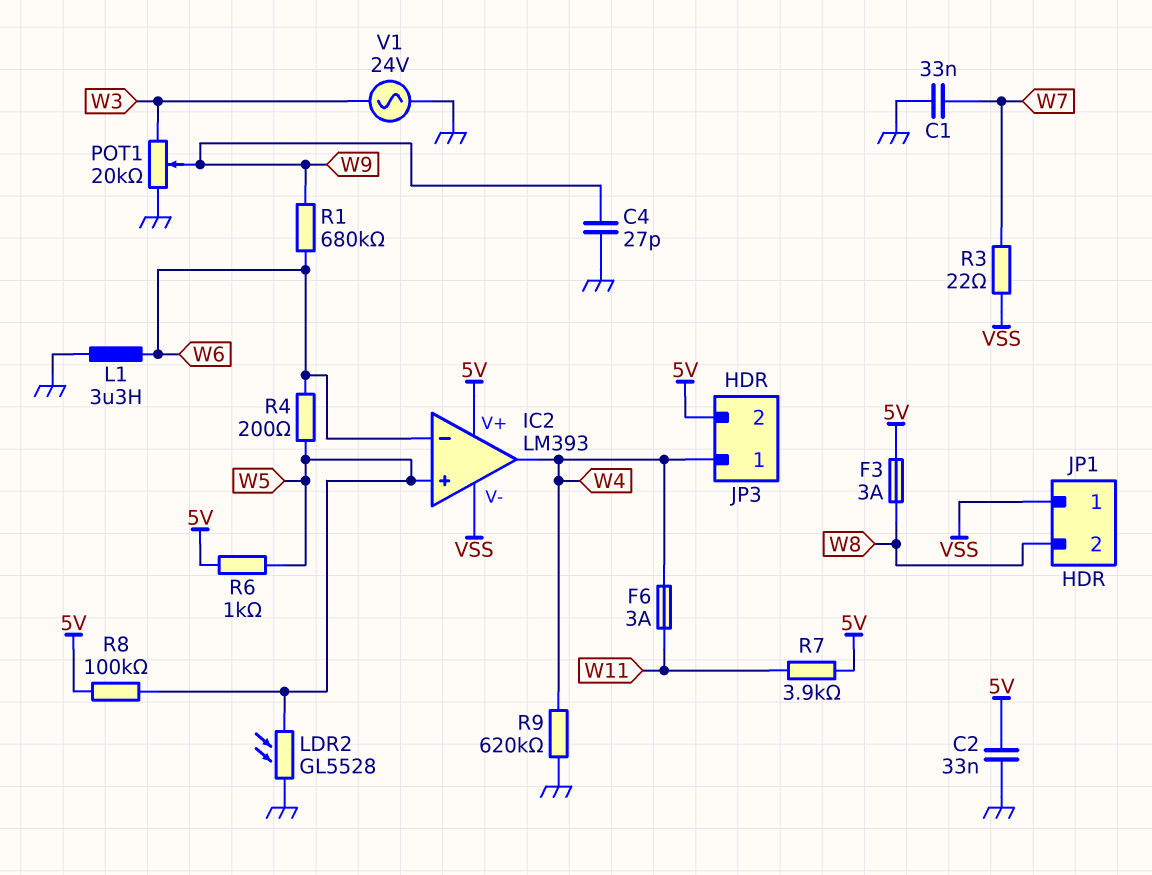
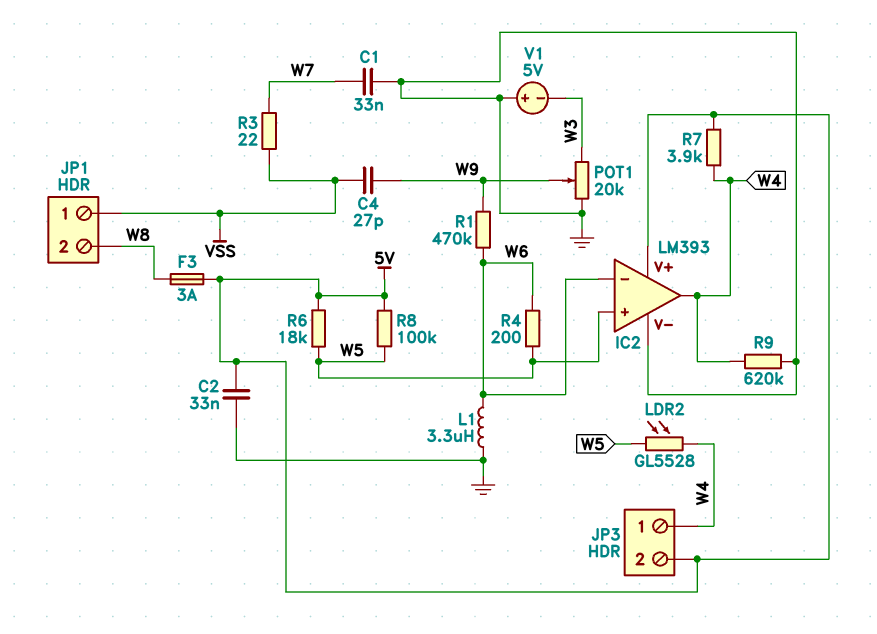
C4: 27pF (GND, W9) -> 27pF (VSS, W9)
F6: 3A (W4, W11) -> none
IC2 pin V-: VSS -> GND
LDR2: GL5528 (GND, W5) -> GL5528 (W4, W5)
R1: 680k (W6, W9) -> 470k (W6, W9)
R6: 1k (5V, W5) -> 18k (5V, W5)
R7: 3.9k (5V, W11) -> 3.9k (5V, W4)
V1: AC 24V (GND, W3) -> 5V (plus GND, minus W3)

